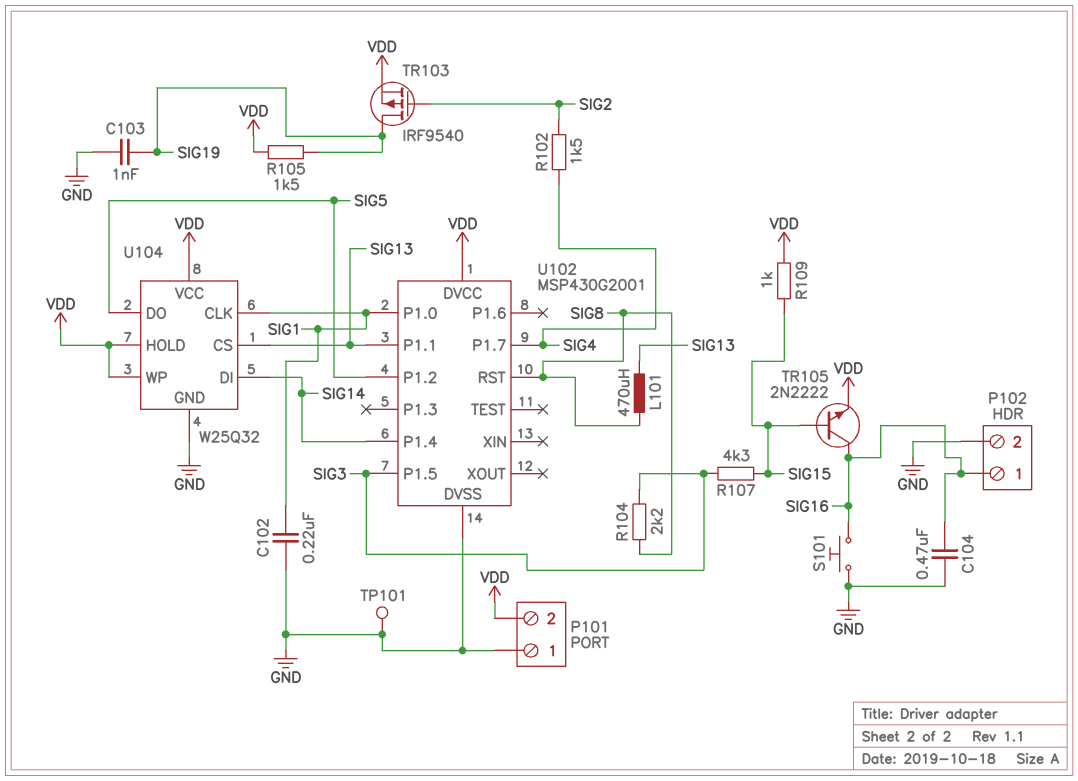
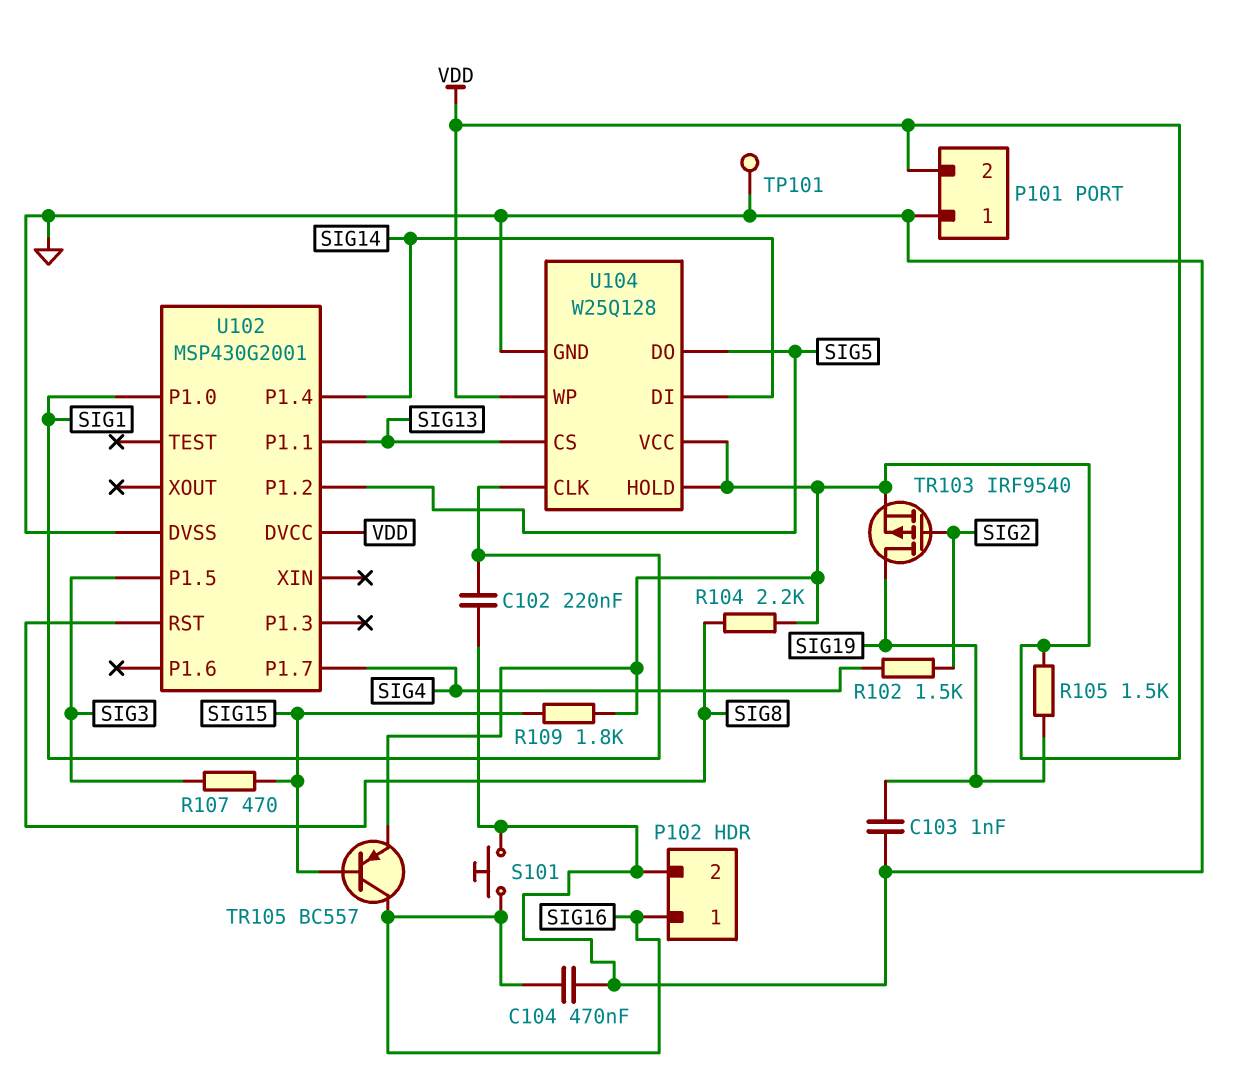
L101: 470uH (SIG8, SIG13) -> none
R104: 2.2k (SIG3, SIG8) -> 2.2k (SIG8, VDD)
R107: 4.3k (SIG3, SIG15) -> 470 (SIG3, SIG15)
R109: 1k (SIG15, VDD) -> 1.8k (SIG15, VDD)
TR105: NPN 2N2222 (B SIG15, C SIG16, E VDD) -> PNP BC557 (B SIG15, C SIG16, E VDD)
U104: W25Q32 -> W25Q128

